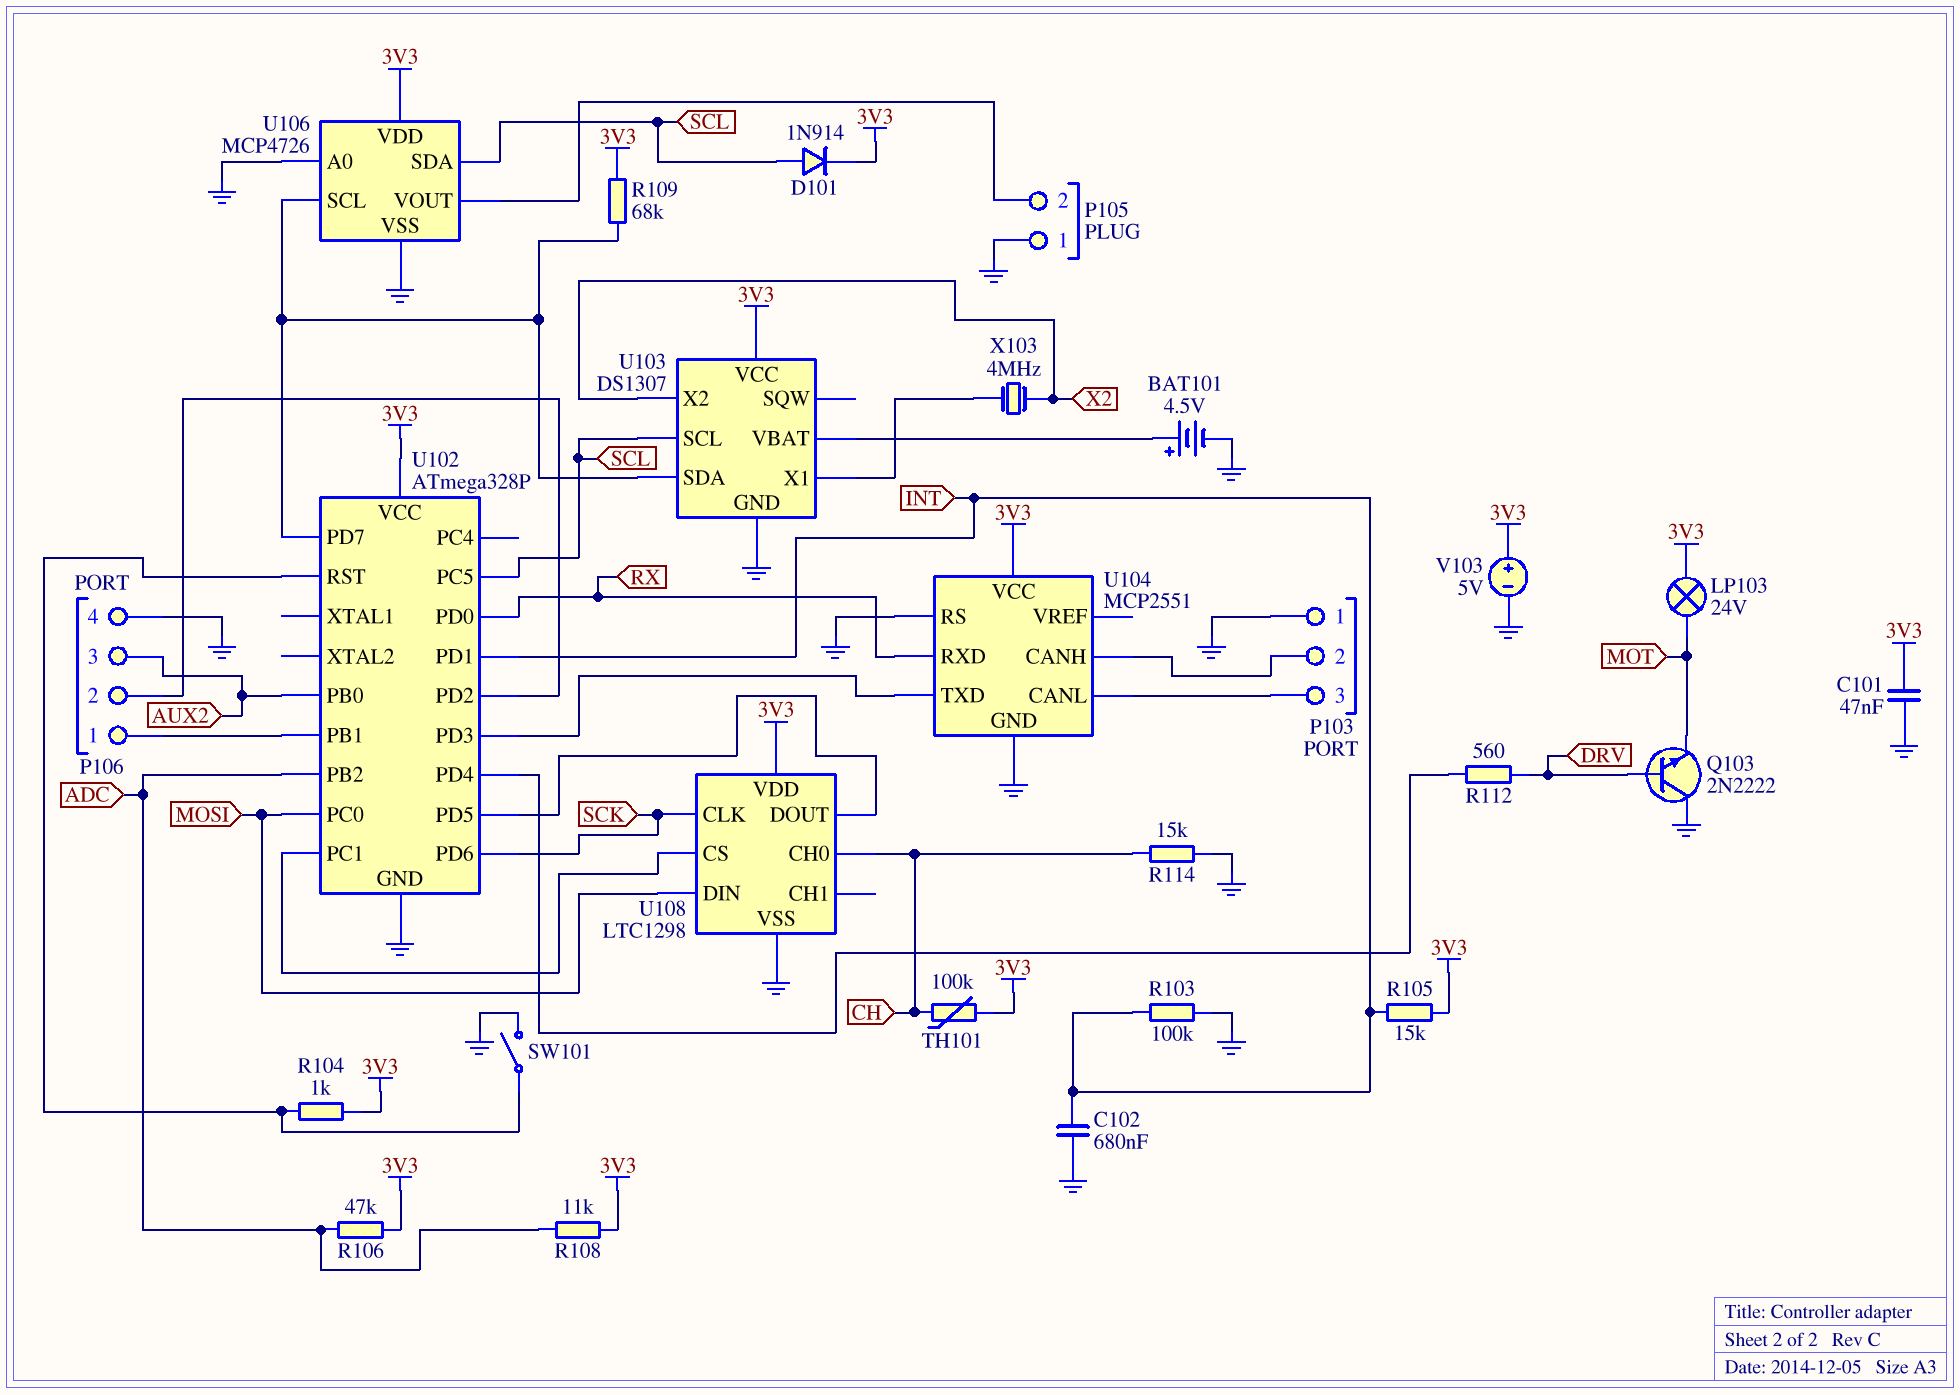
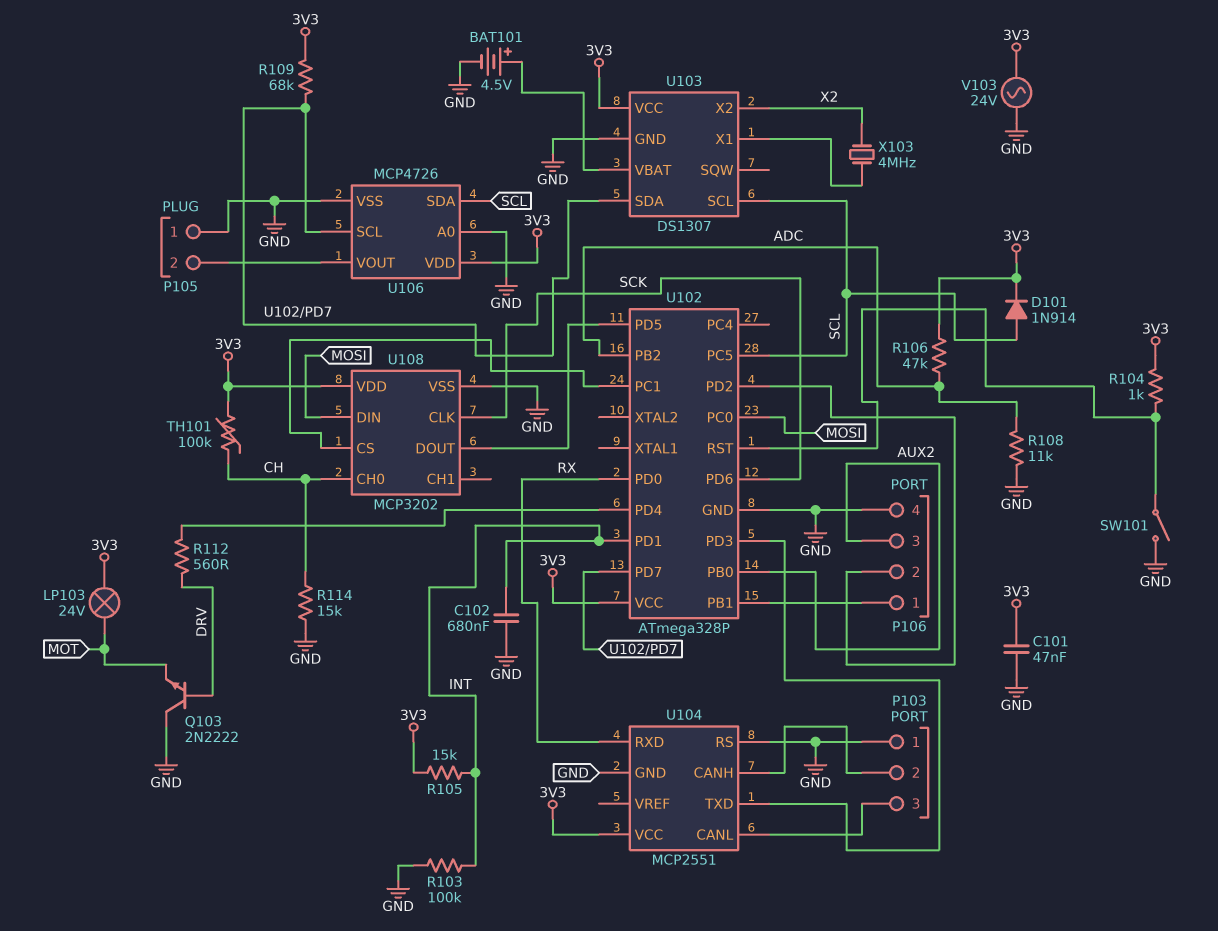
R108: 11k (3V3, ADC) -> 11k (ADC, GND)
U108: LTC1298 -> MCP3202
V103: 5V (plus 3V3, minus GND) -> AC 24V (3V3, GND)

